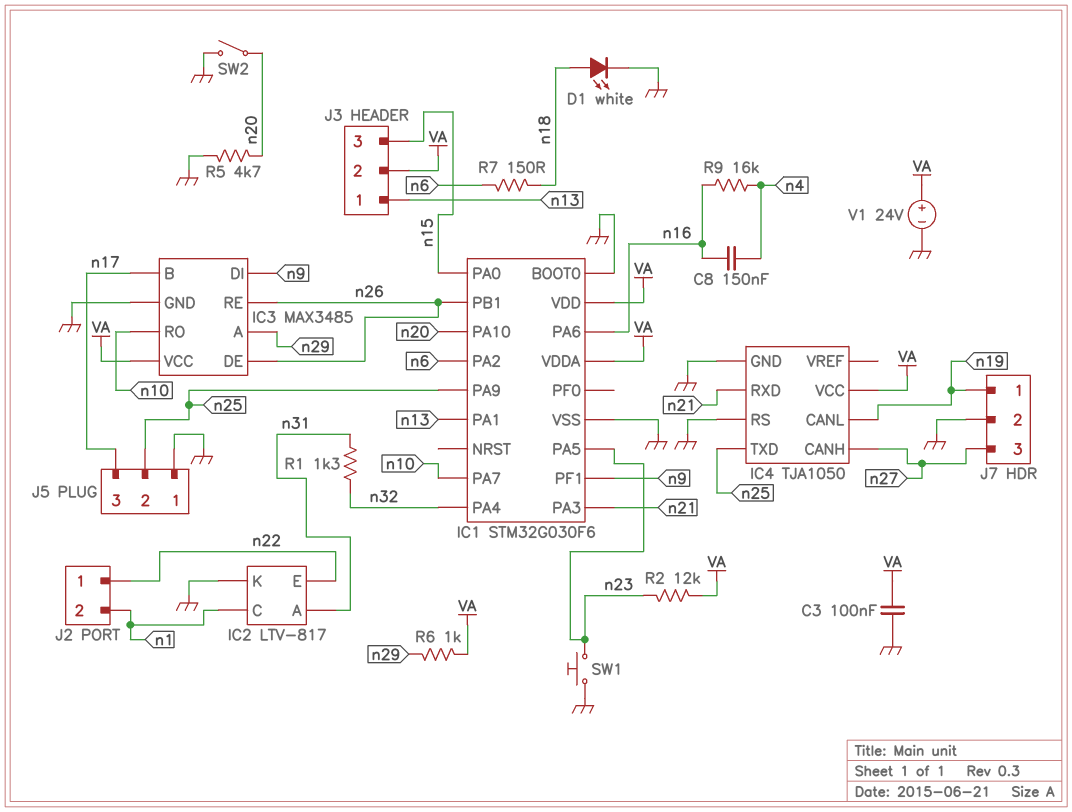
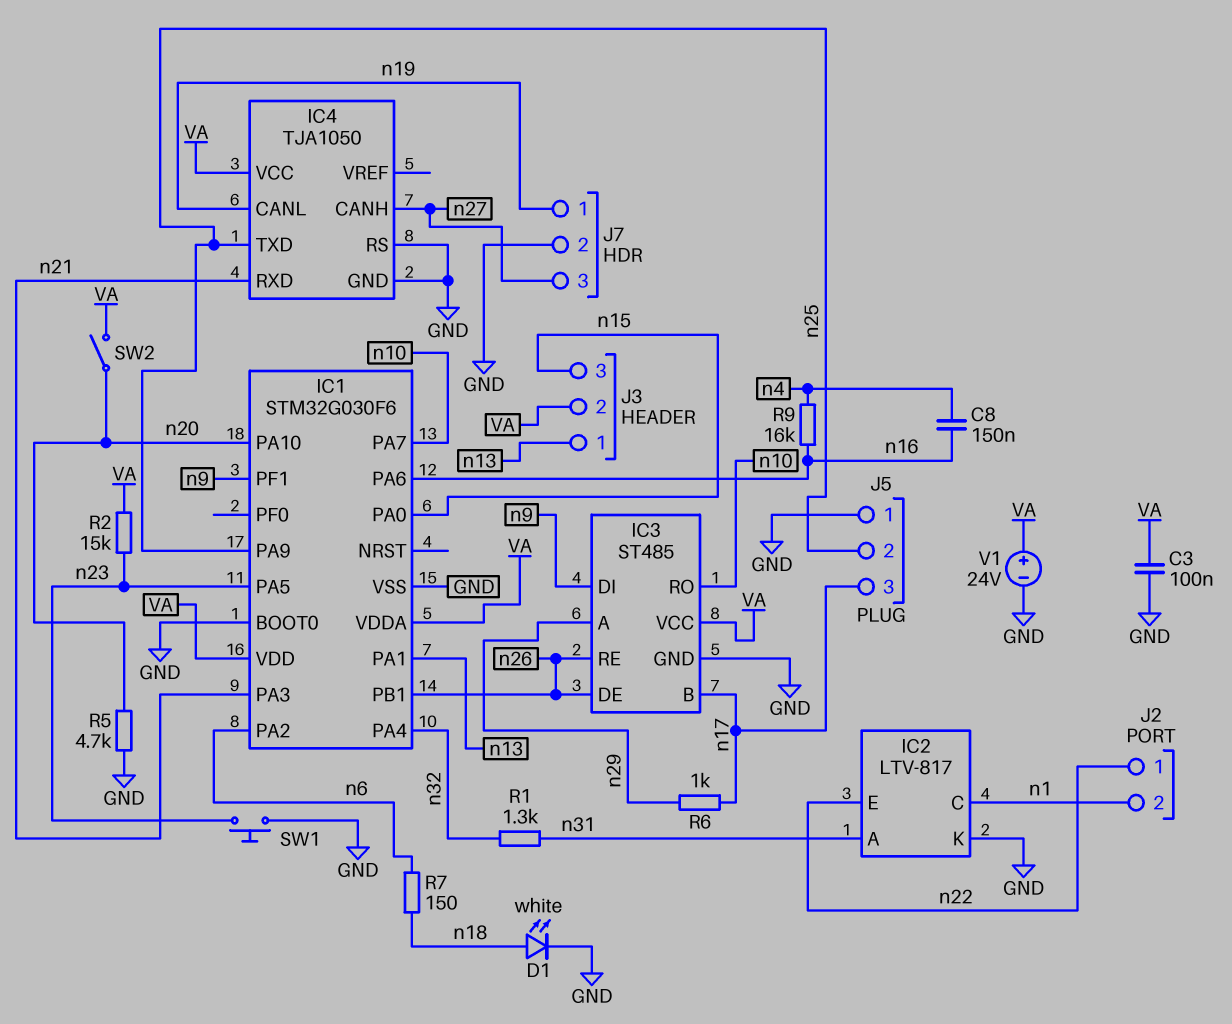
IC3: MAX3485 -> ST485
R2: 12k (VA, n23) -> 15k (VA, n23)
R6: 1k (VA, n29) -> 1k (n17, n29)
SW2: switch (GND, n20) -> switch (VA, n20)

